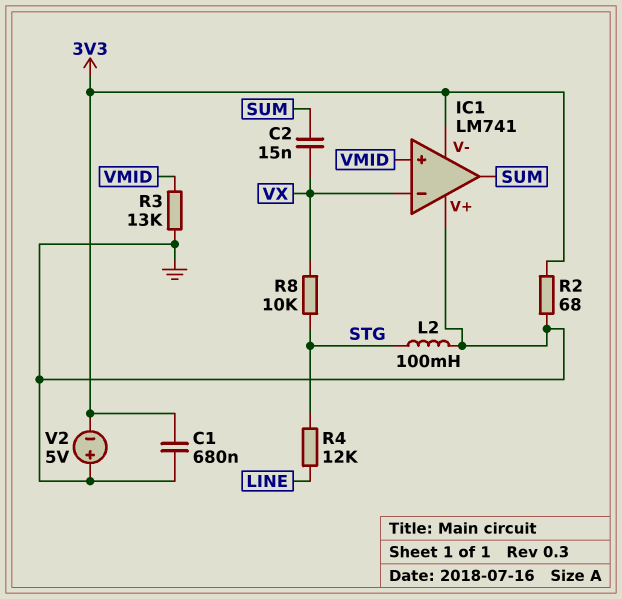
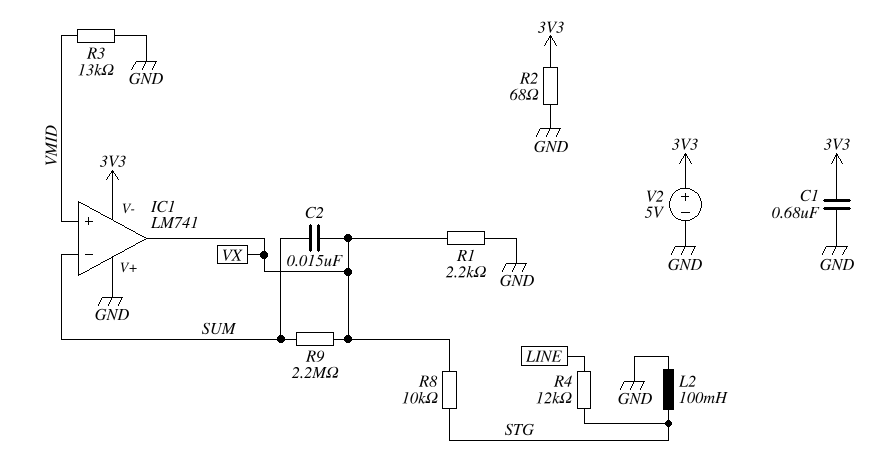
IC1 pin in-: VX -> SUM
IC1 pin out: SUM -> VX
R1: none -> 2.2k (GND, VX)
R9: none -> 2.2M (SUM, VX)
V2: 5V (plus GND, minus 3V3) -> 5V (plus 3V3, minus GND)

